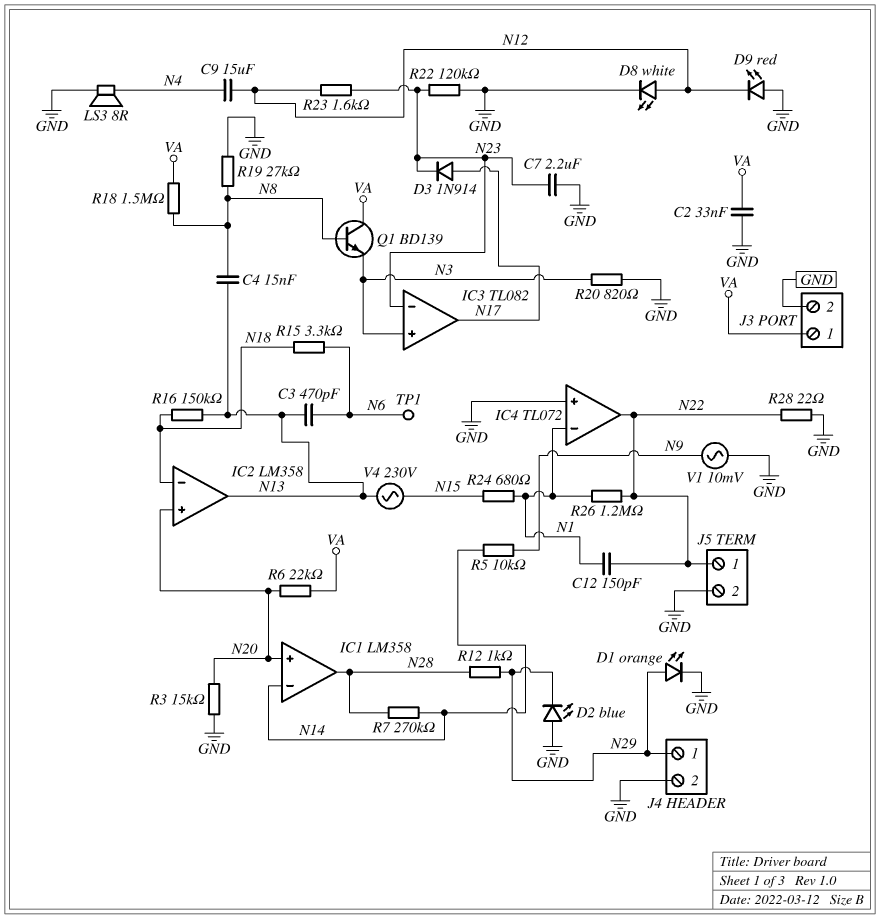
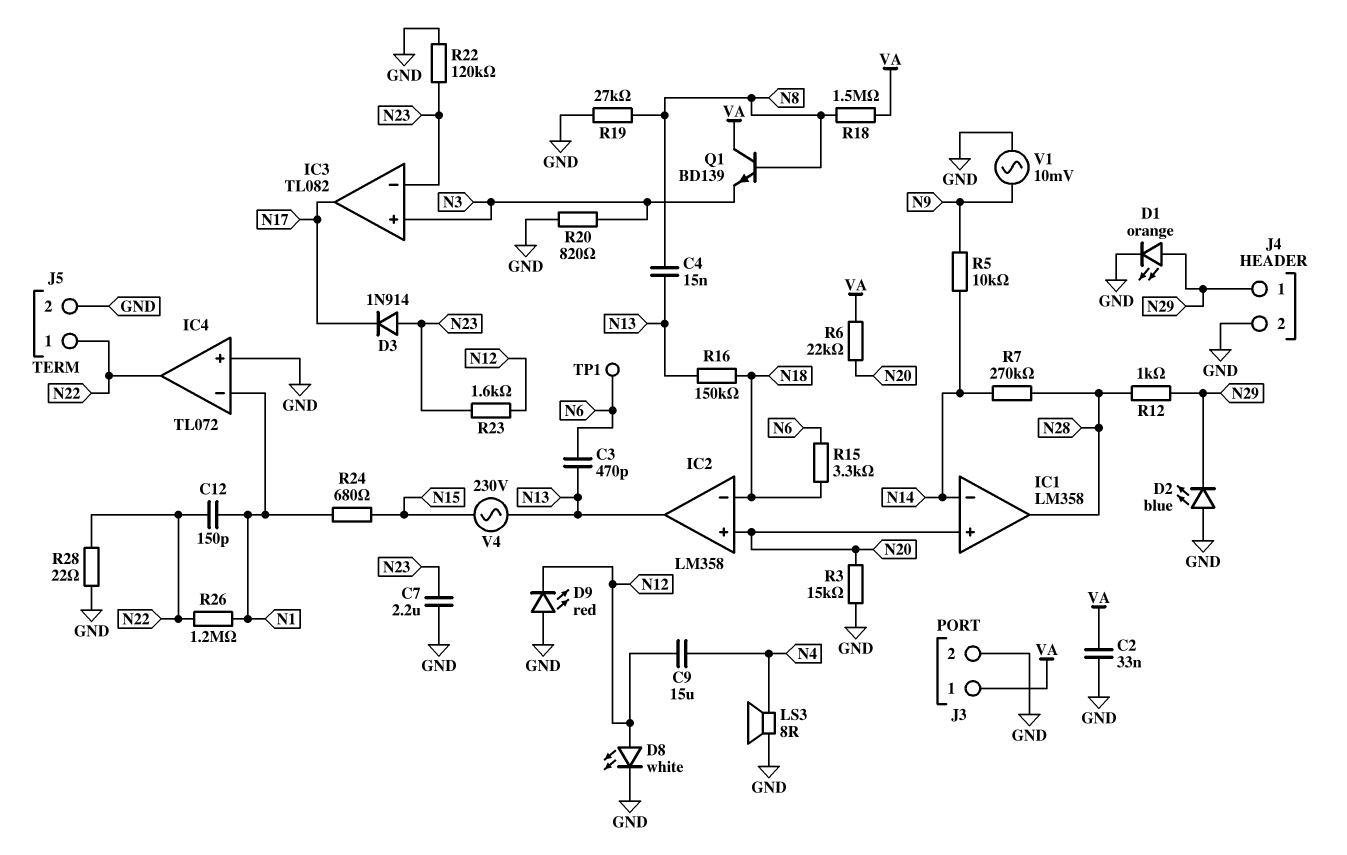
D3: diode 1N914 (A N17, K N23) -> diode 1N914 (A N23, K N17)

